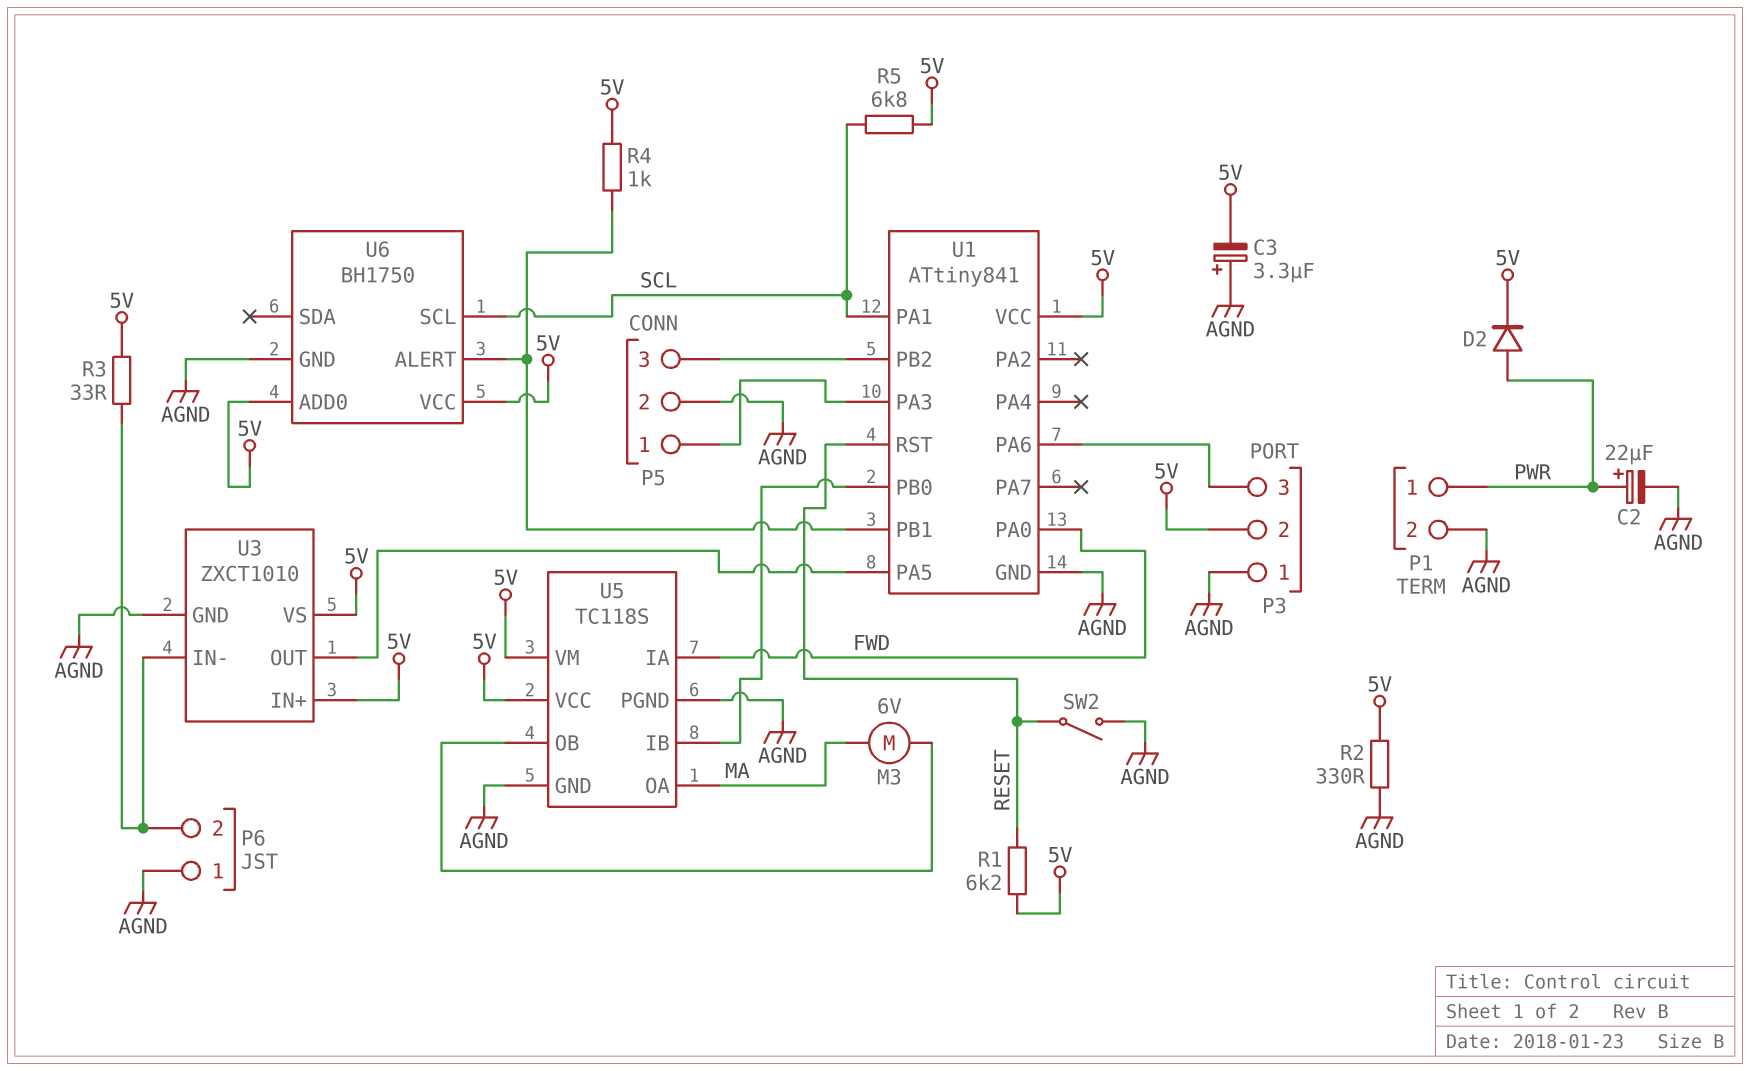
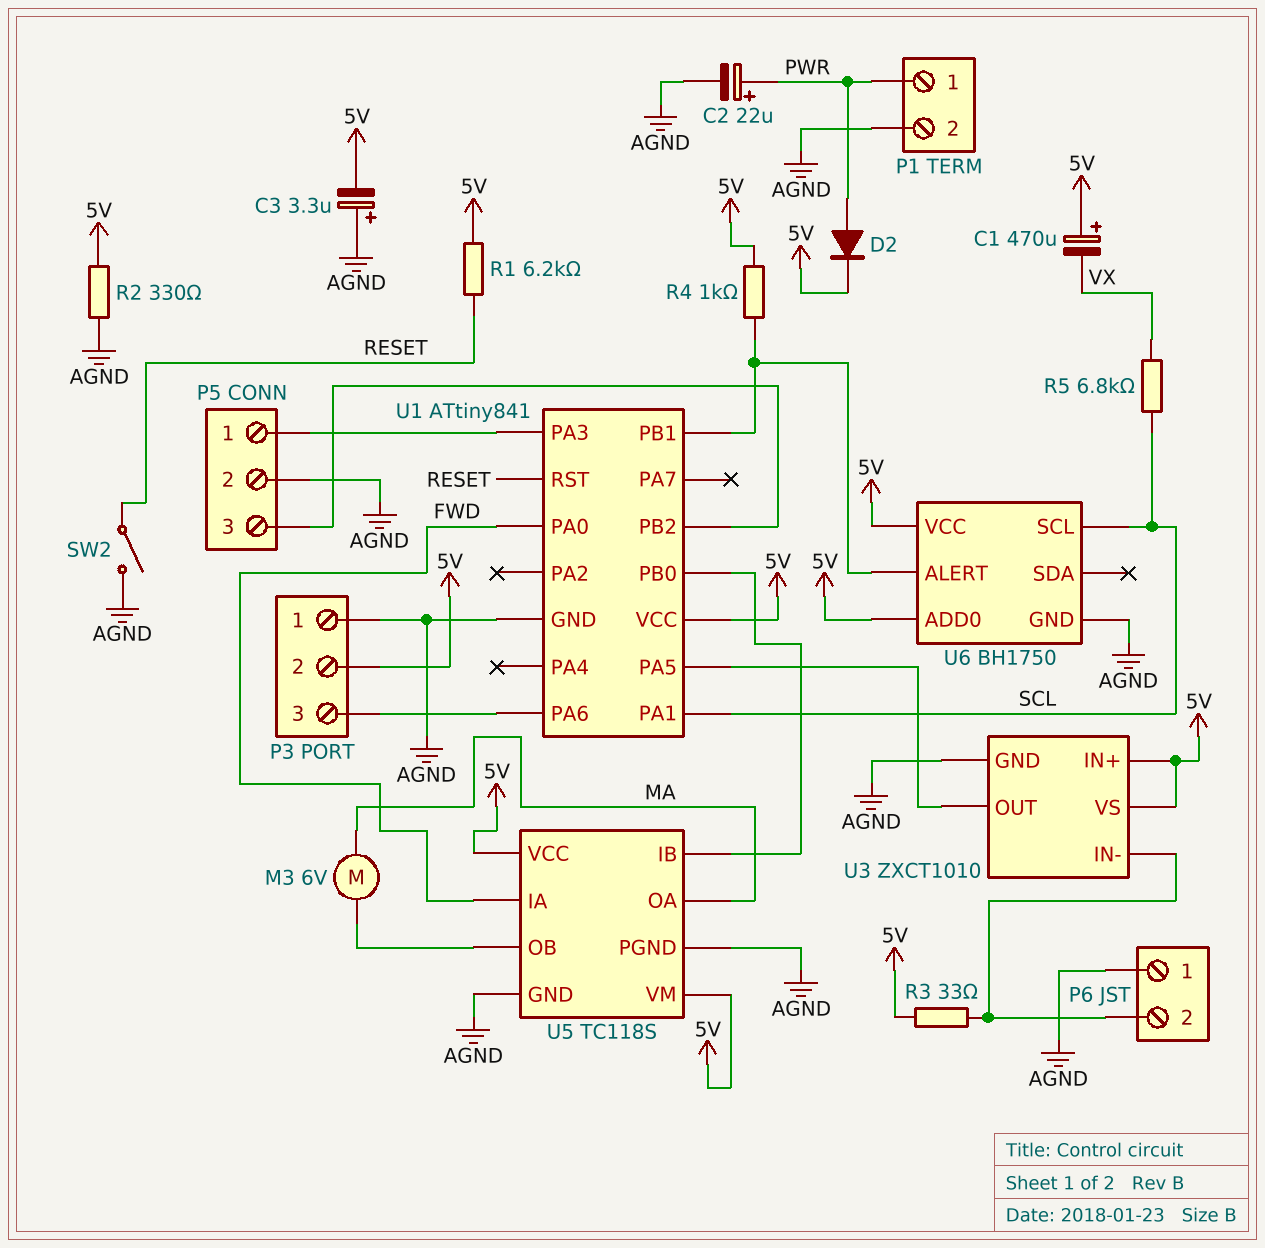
C1: none -> 470uF (plus 5V, minus VX)
R5: 6.8k (5V, SCL) -> 6.8k (SCL, VX)

